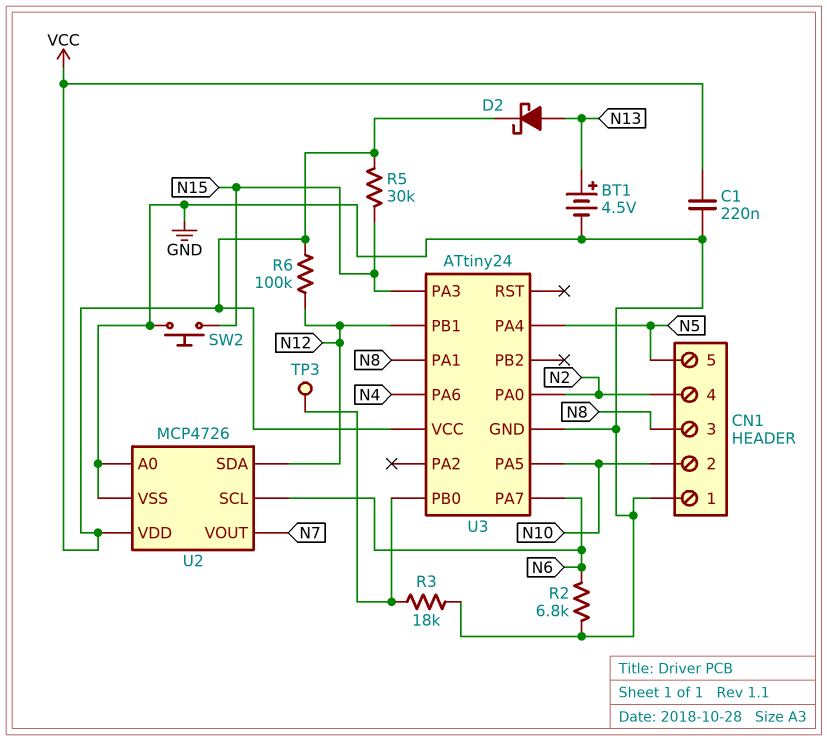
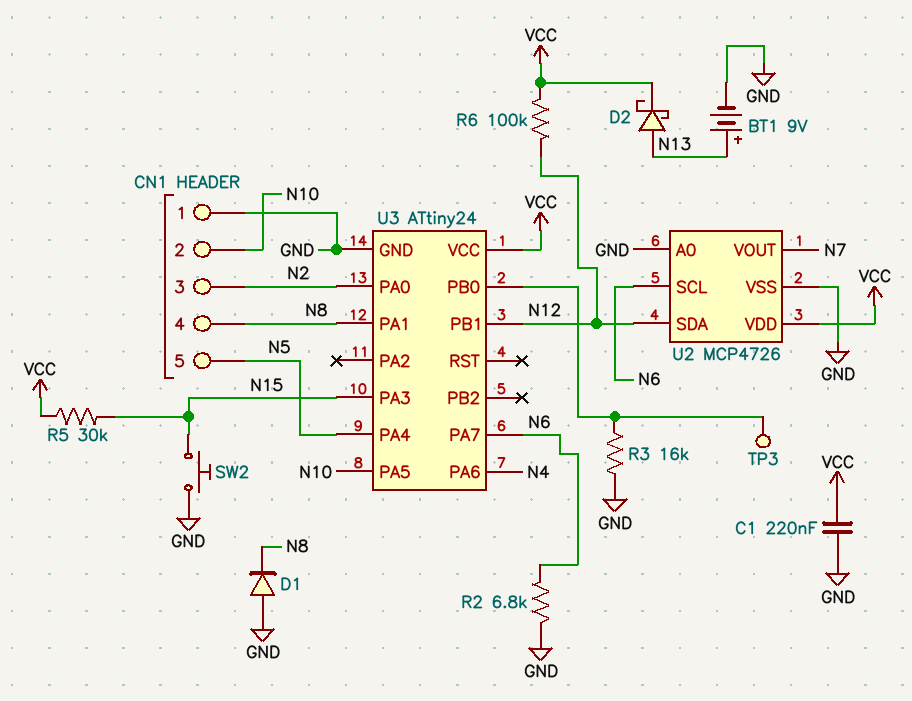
BT1: 4.5V (plus N13, minus GND) -> 9V (plus N13, minus GND)
CN1 pin 3: N8 -> N2
CN1 pin 4: N2 -> N8
D1: none -> diode (A GND, K N8)
R3: 18k (GND, U3/PB0) -> 16k (GND, U3/PB0)

